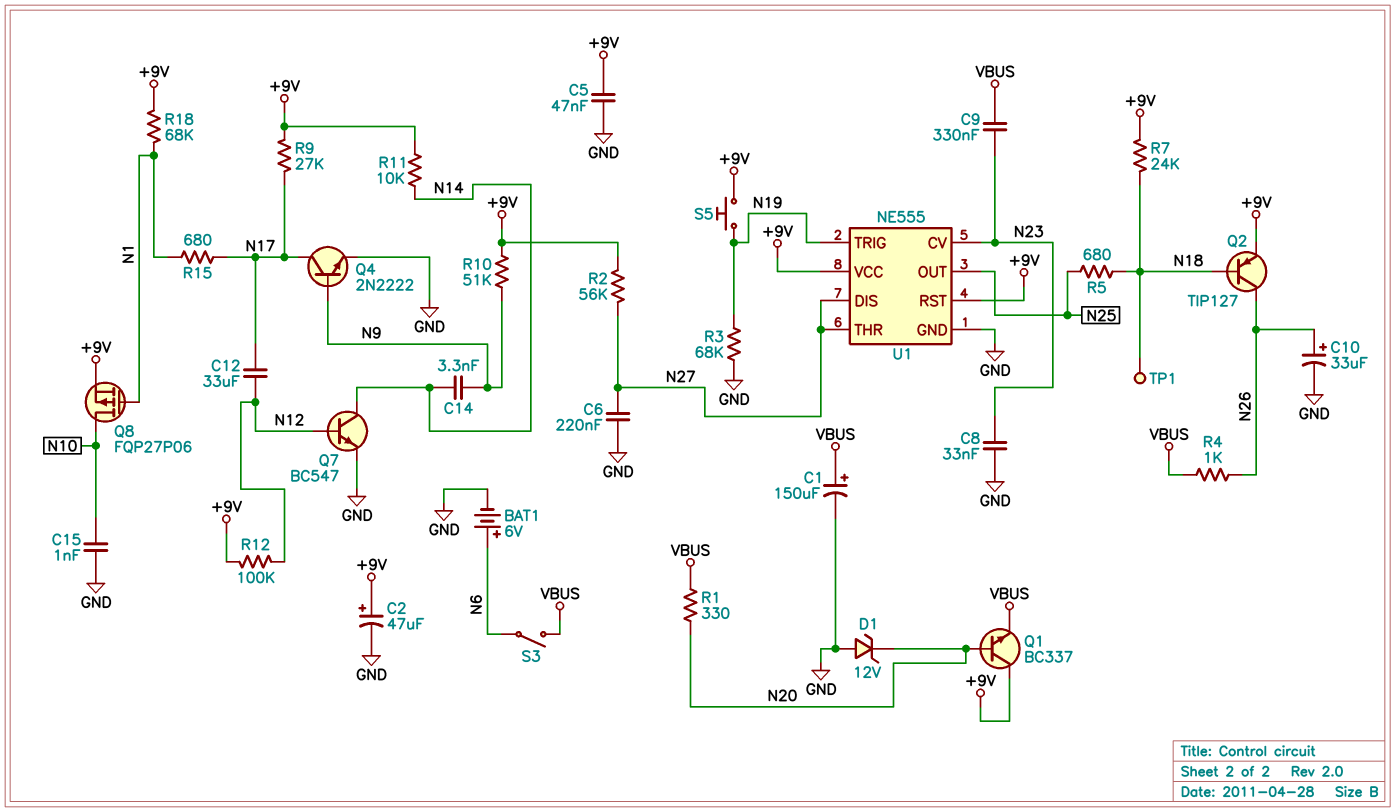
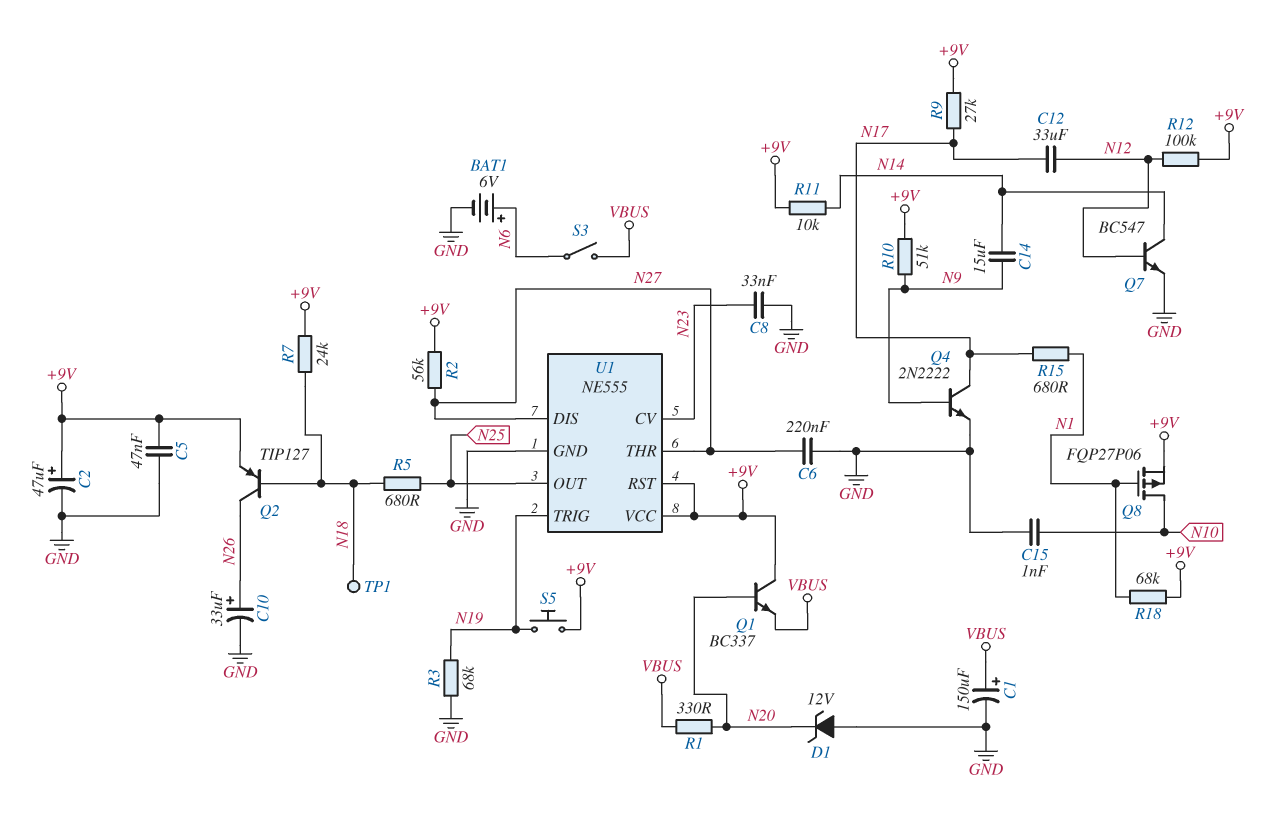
C9: 330nF (N23, VBUS) -> none
C14: 3.3nF (N9, N14) -> 15uF (N9, N14)
R4: 1k (N26, VBUS) -> none

